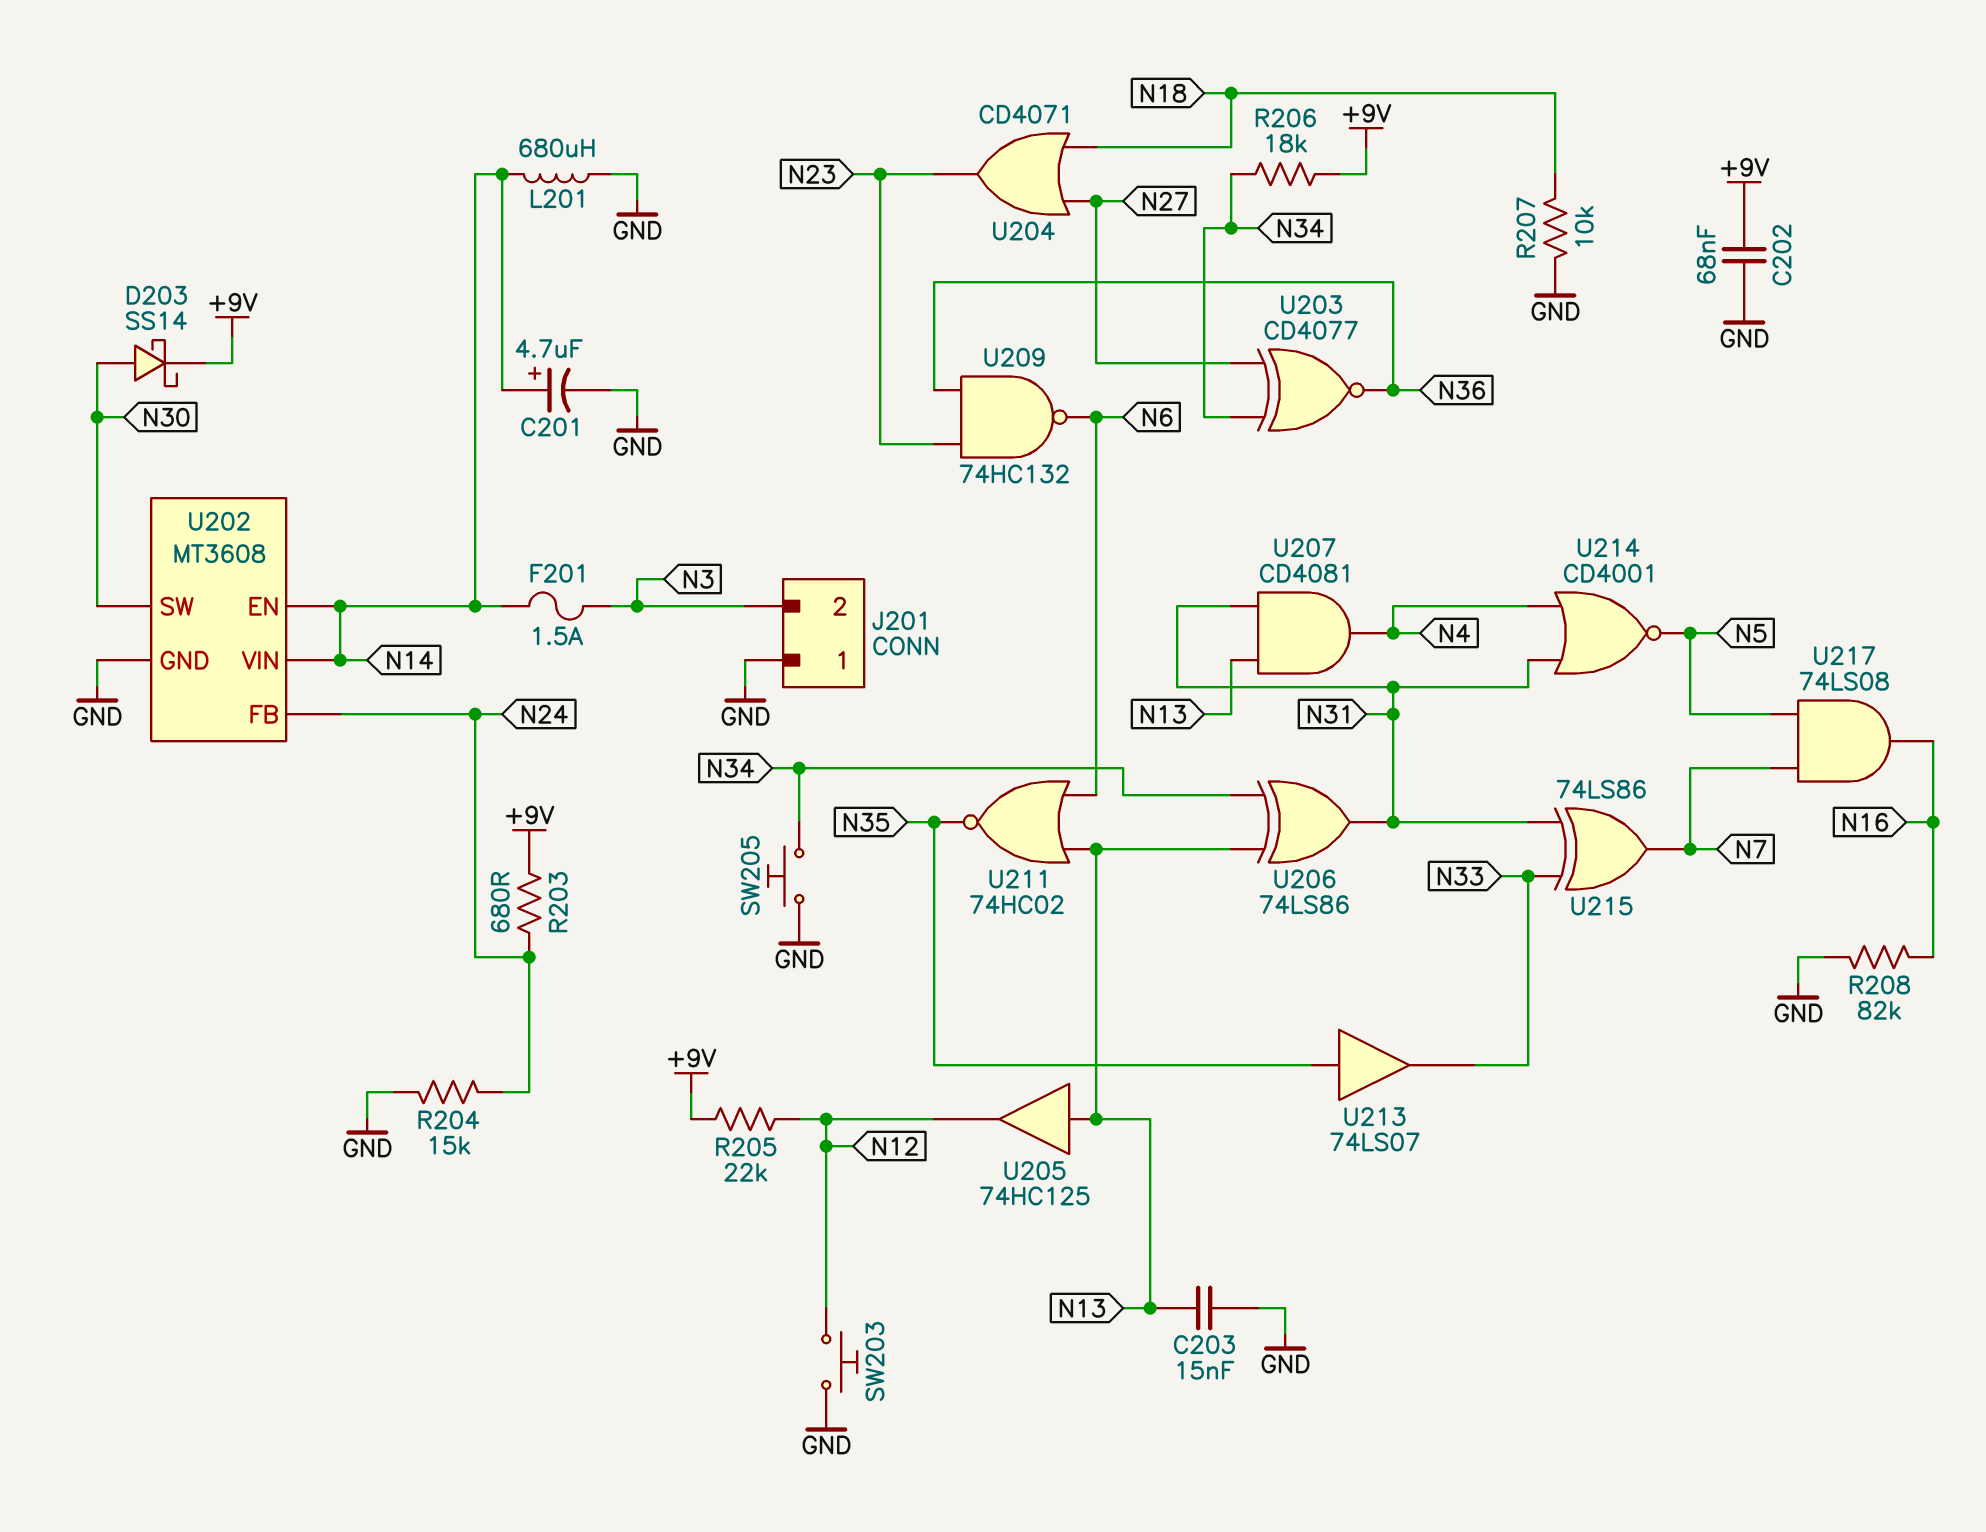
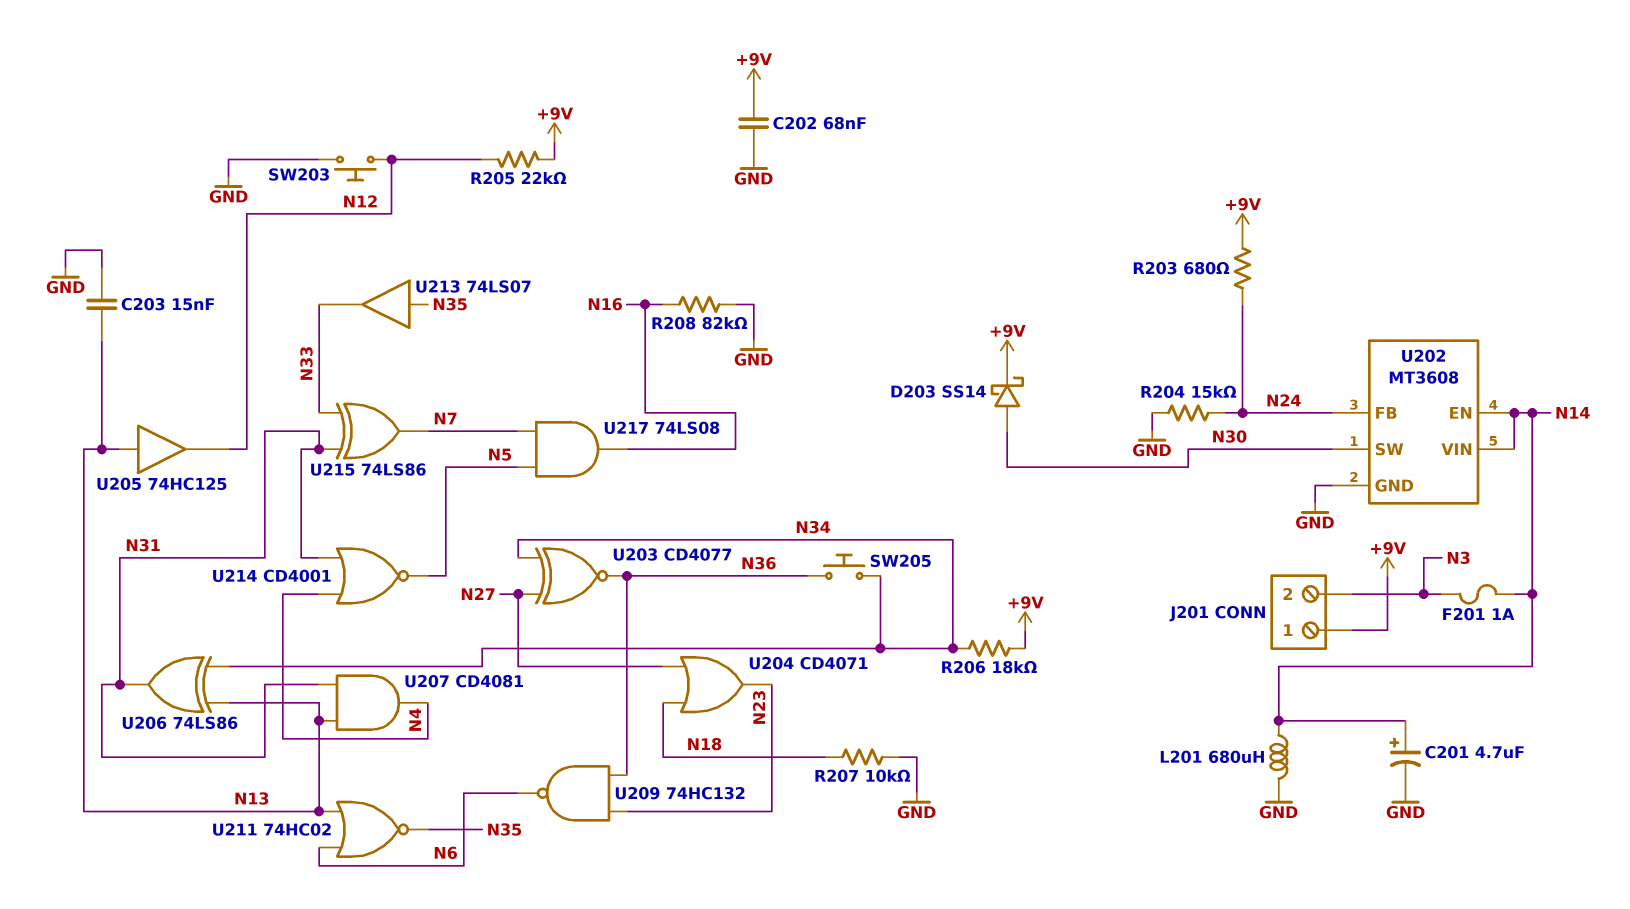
F201: 1.5A (N3, N14) -> 1A (N3, N14)
J201 pin 1: GND -> +9V
SW205: button (GND, N34) -> button (N34, N36)

